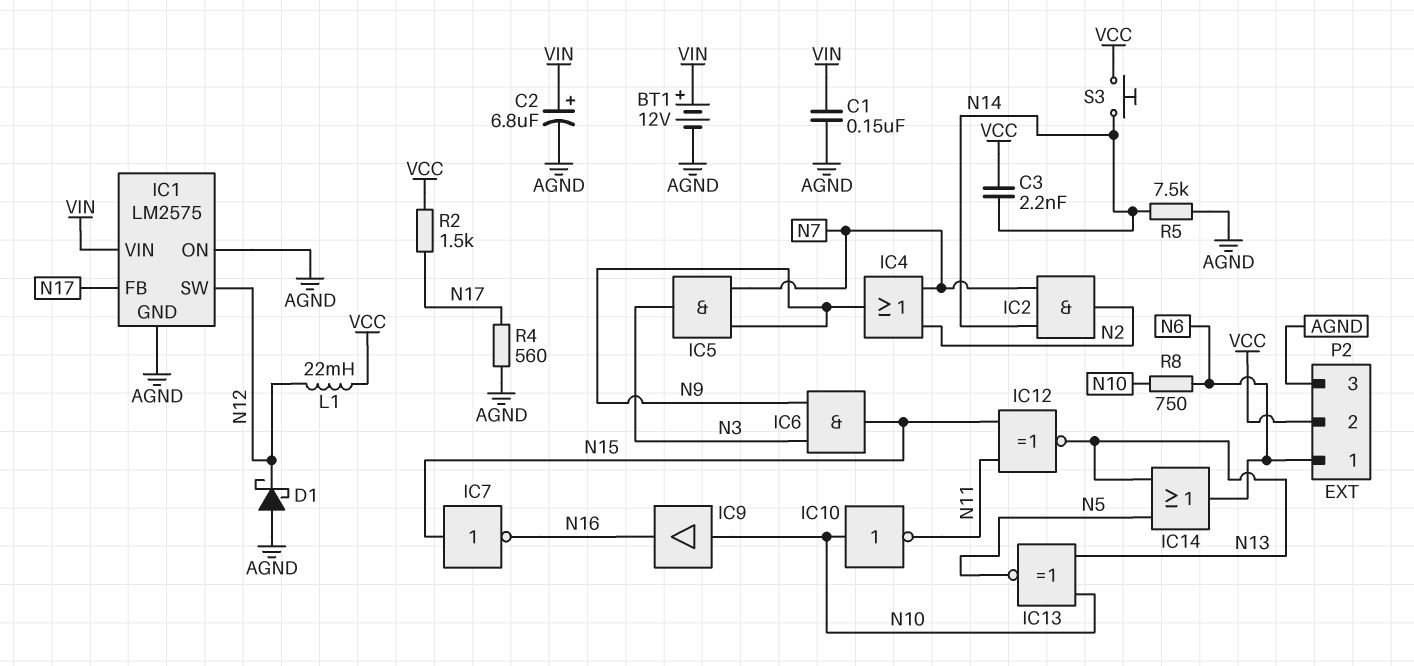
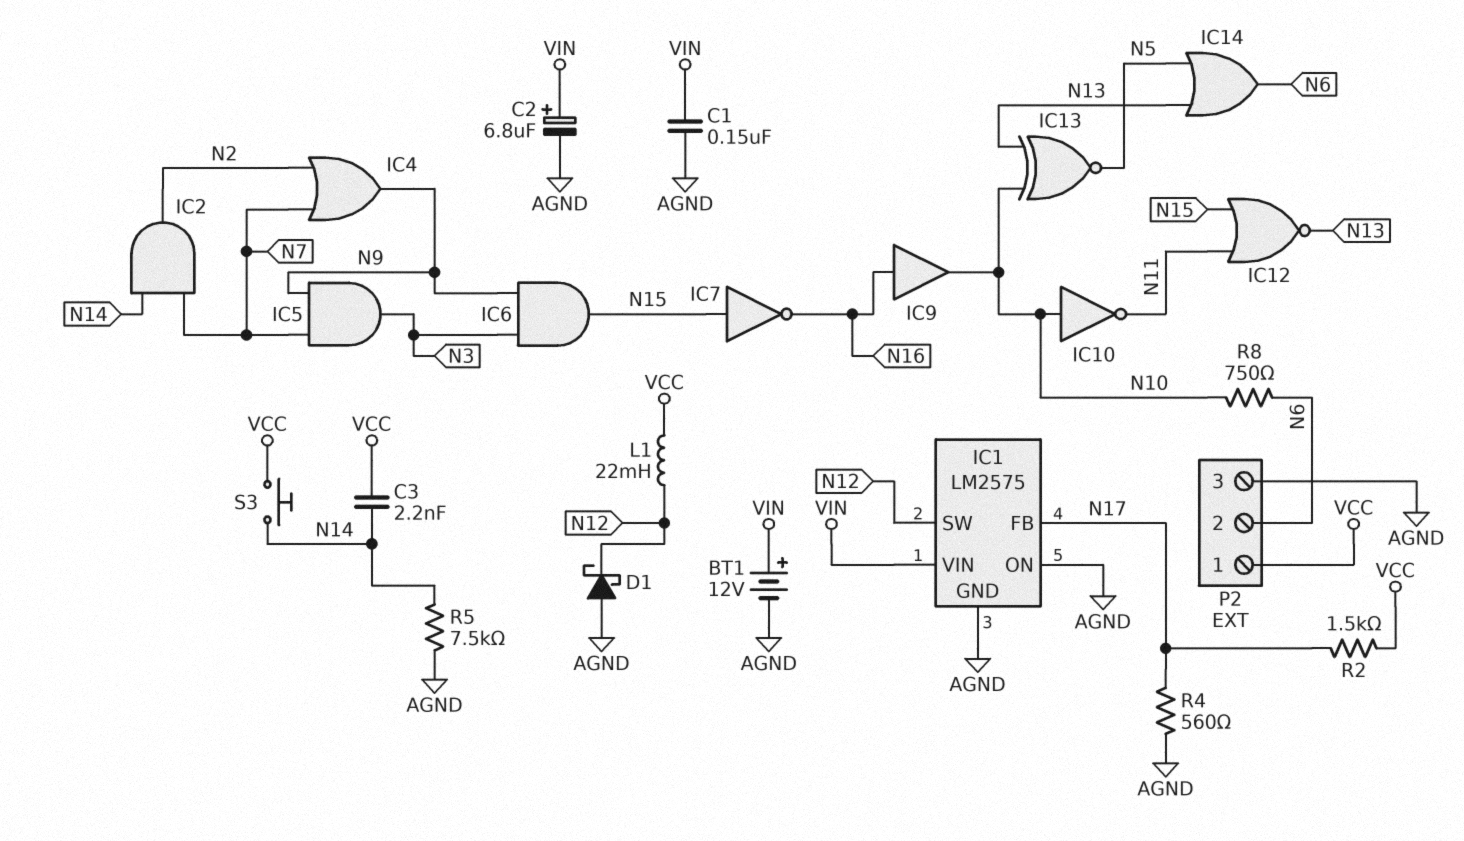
IC9: buffer (in N10, out N16) -> buffer (in N16, out N10)
IC12: XNOR (in N11, in N15, out N13) -> NOR (in N11, in N15, out N13)
P2 pin 1: N6 -> VCC
P2 pin 2: VCC -> N6

